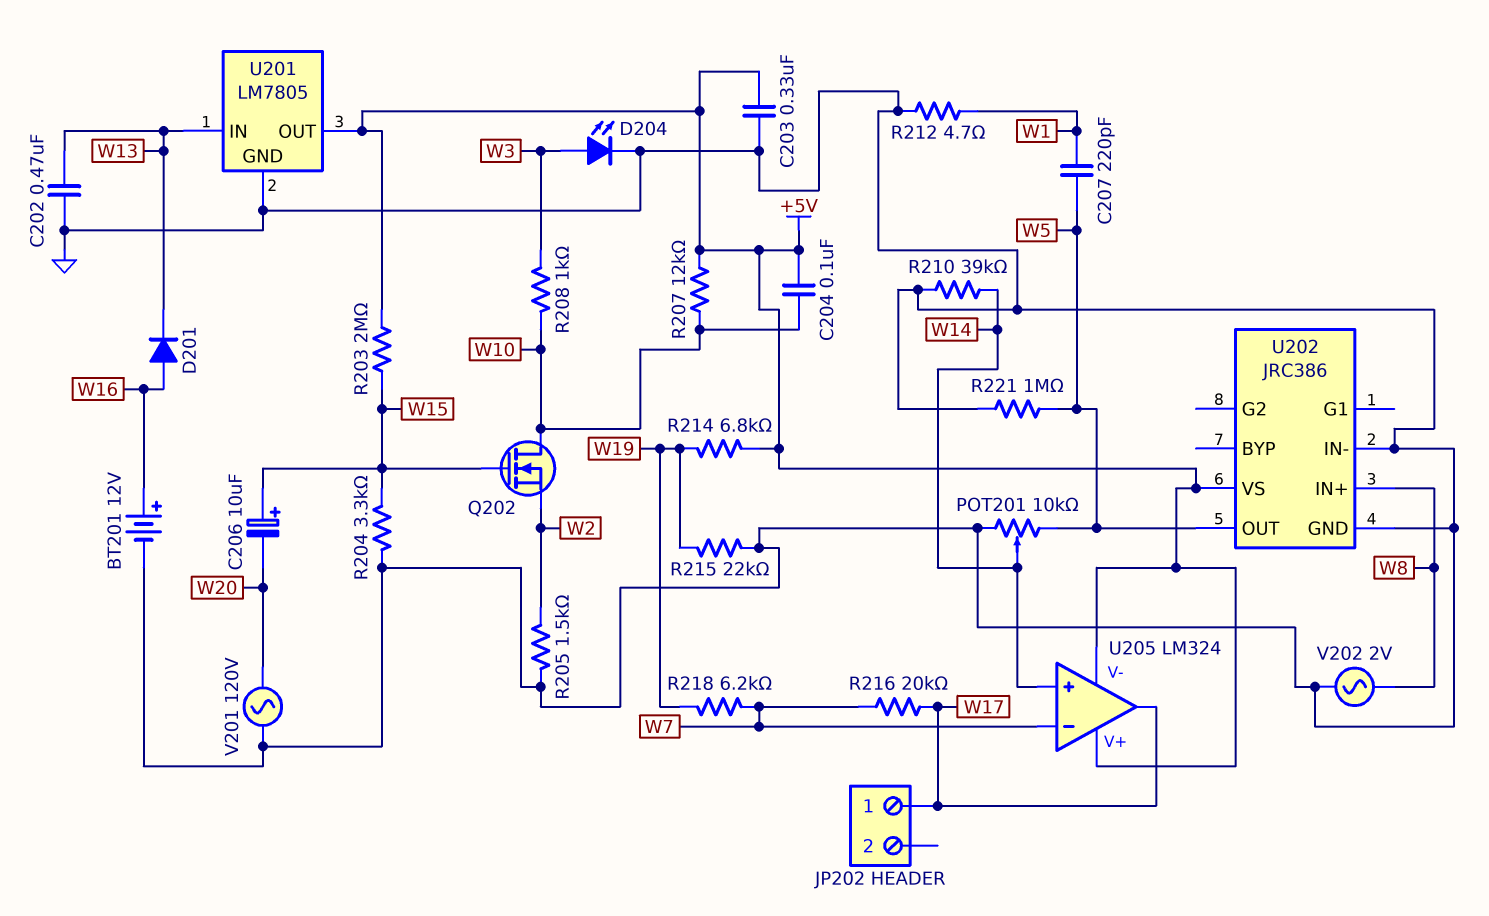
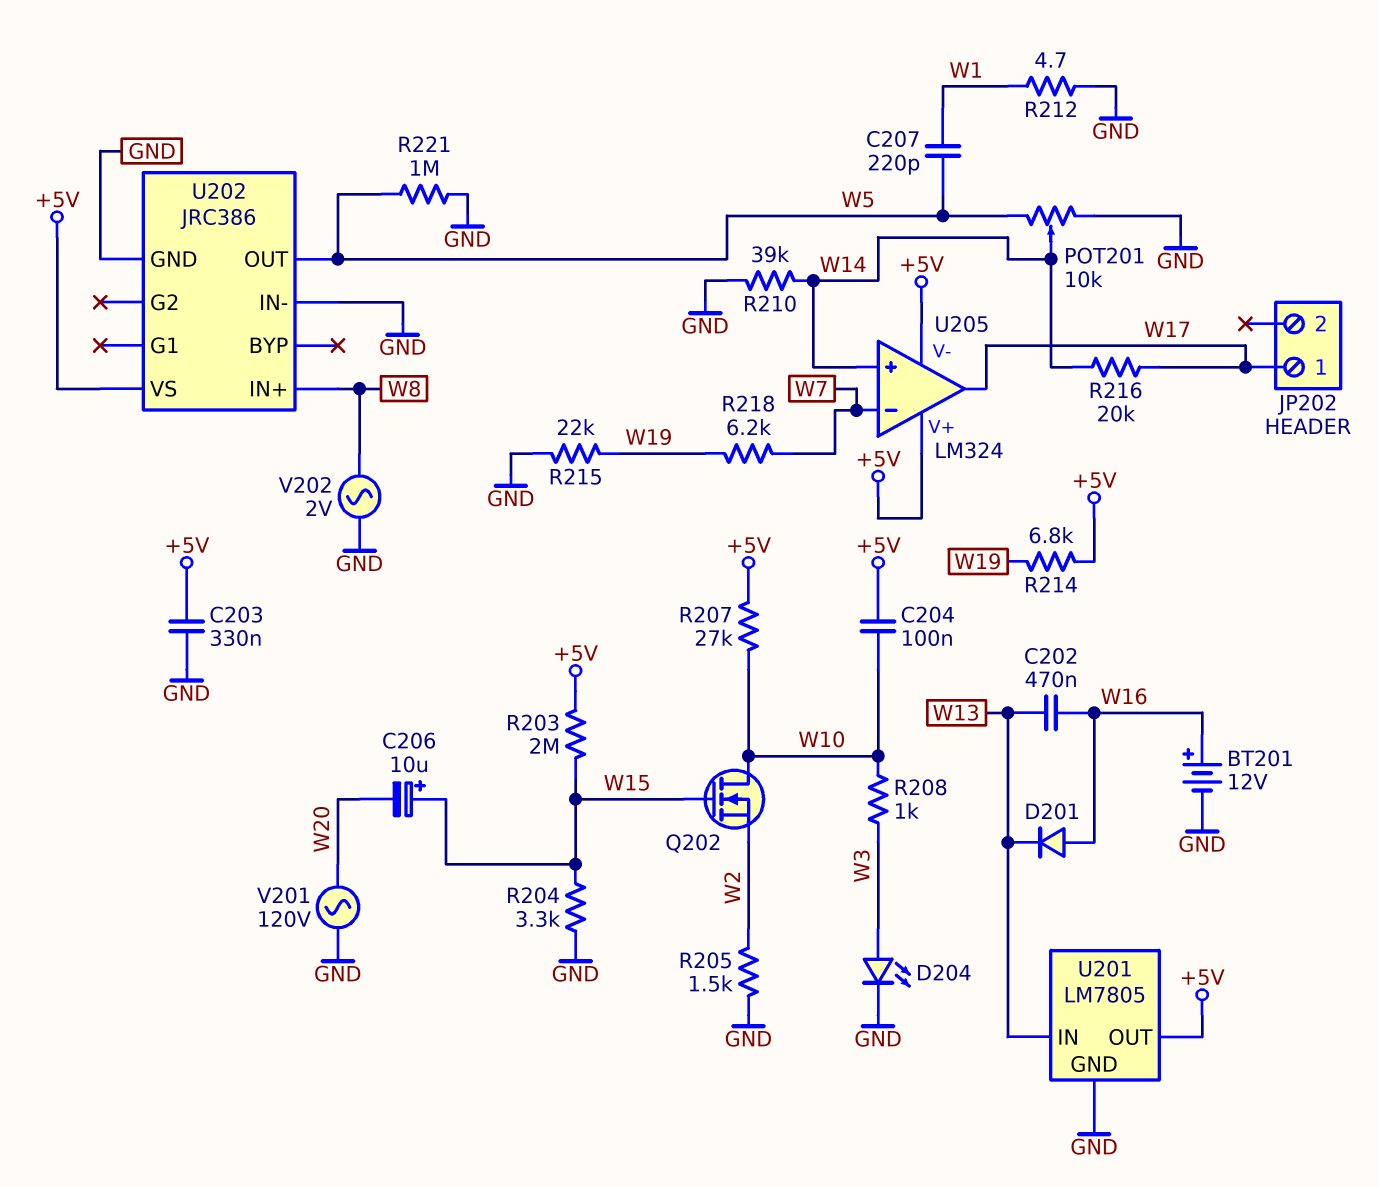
C202: 470nF (GND, W13) -> 470nF (W13, W16)
R207: 12k (+5V, W10) -> 27k (+5V, W10)
R216: 20k (W7, W17) -> 20k (W14, W17)

